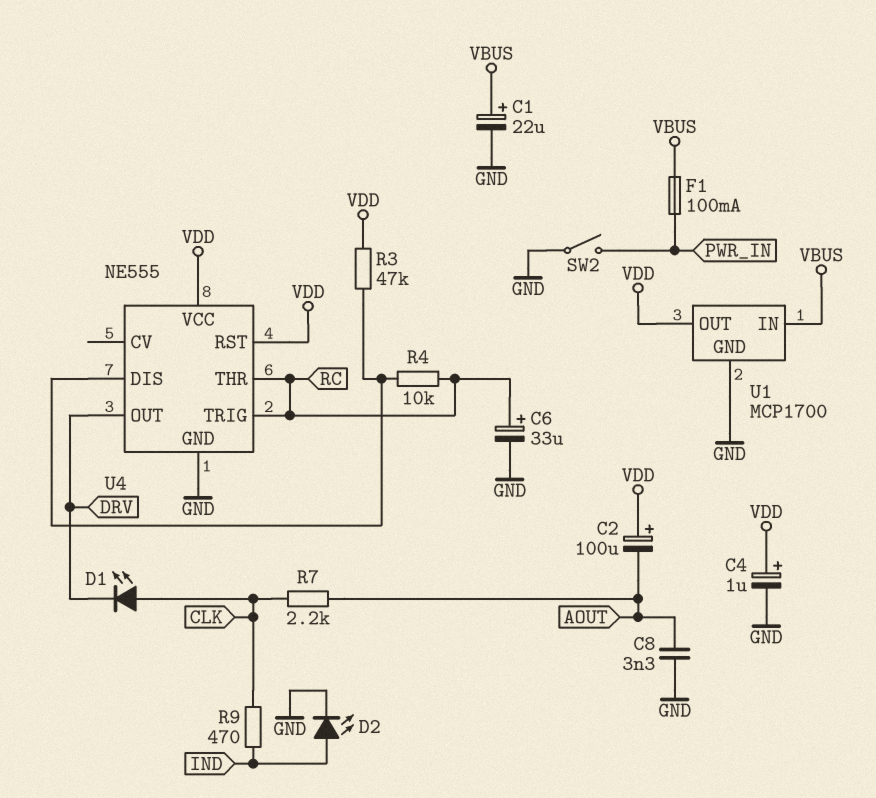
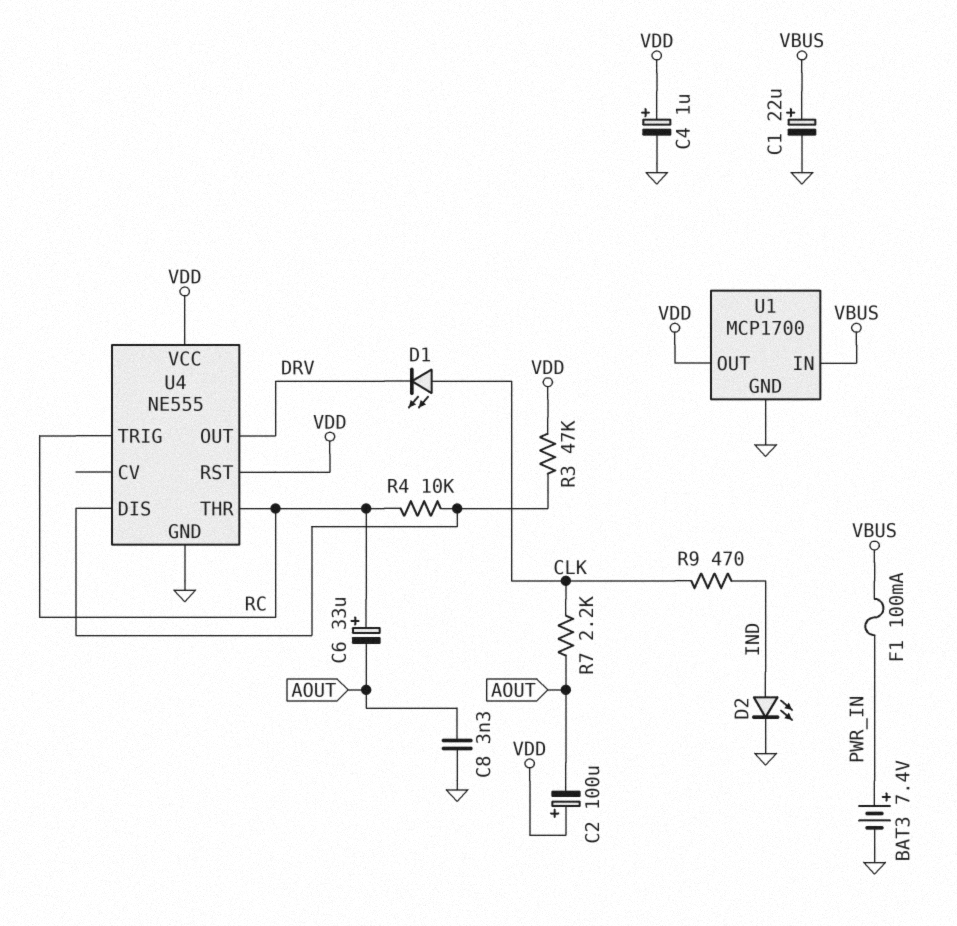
BAT3: none -> 7.4V (plus PWR_IN, minus GND)
C6: 33uF (plus RC, minus GND) -> 33uF (plus RC, minus AOUT)
SW2: switch (GND, PWR_IN) -> none

